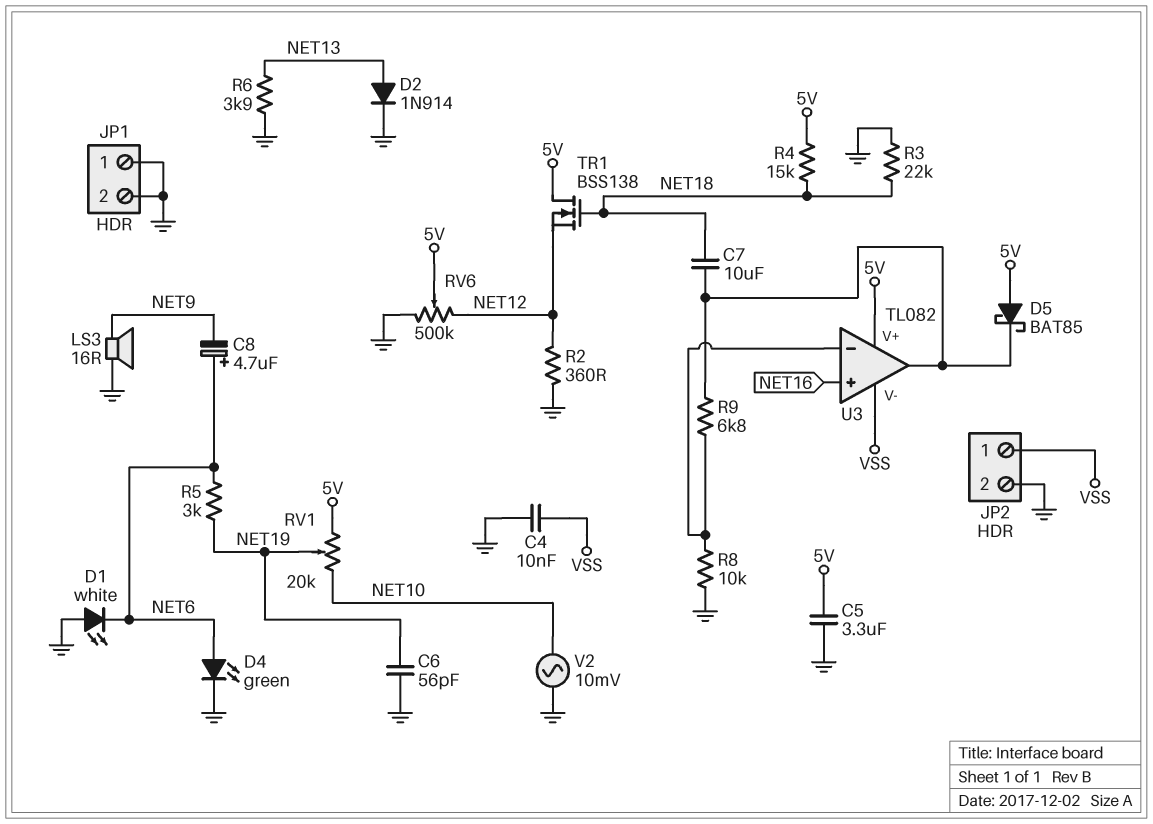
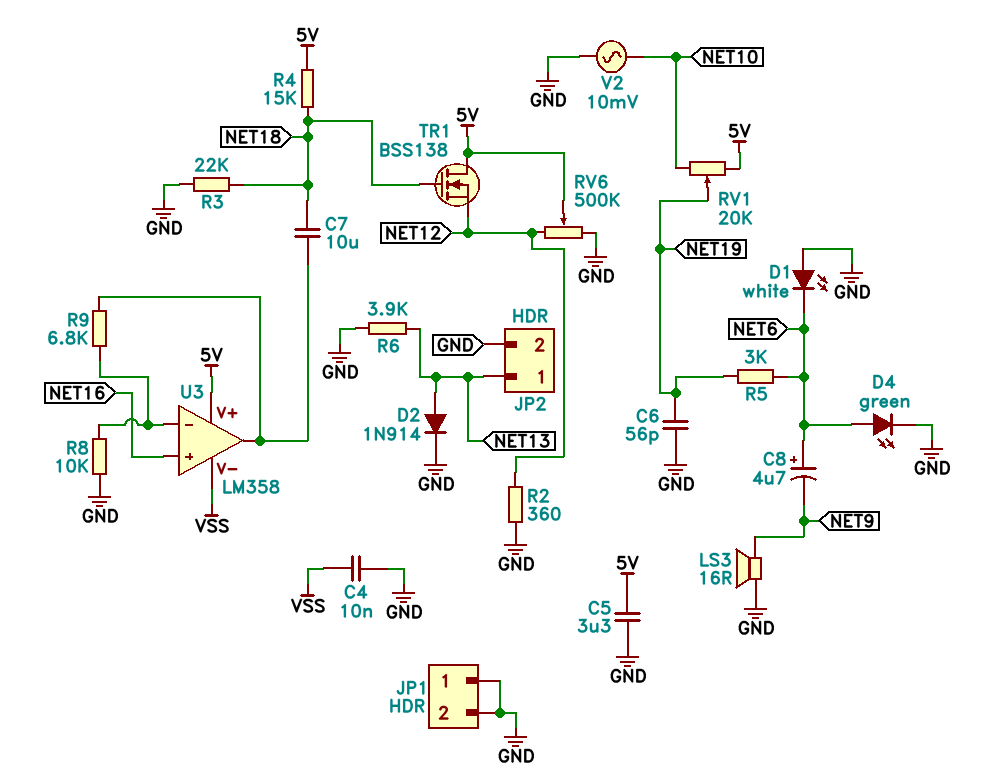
D5: schottky BAT85 (A 5V, K U3/out) -> none
JP2 pin 1: VSS -> NET13
U3: TL082 -> LM358

